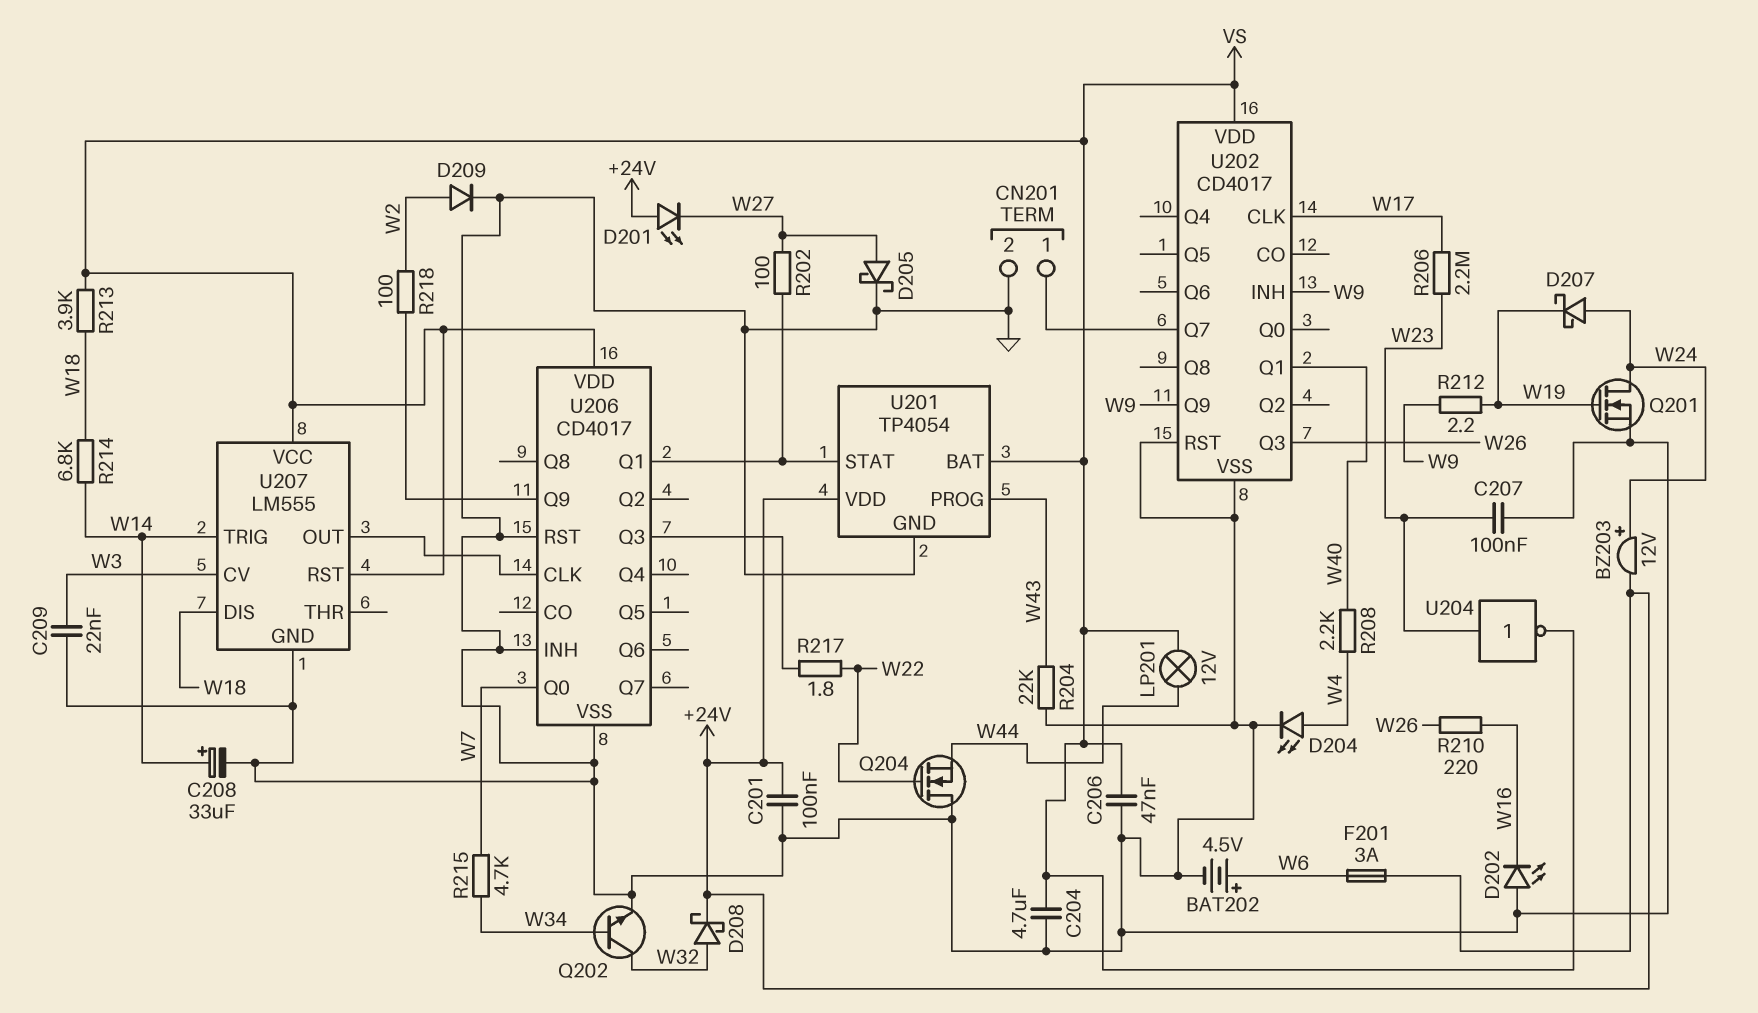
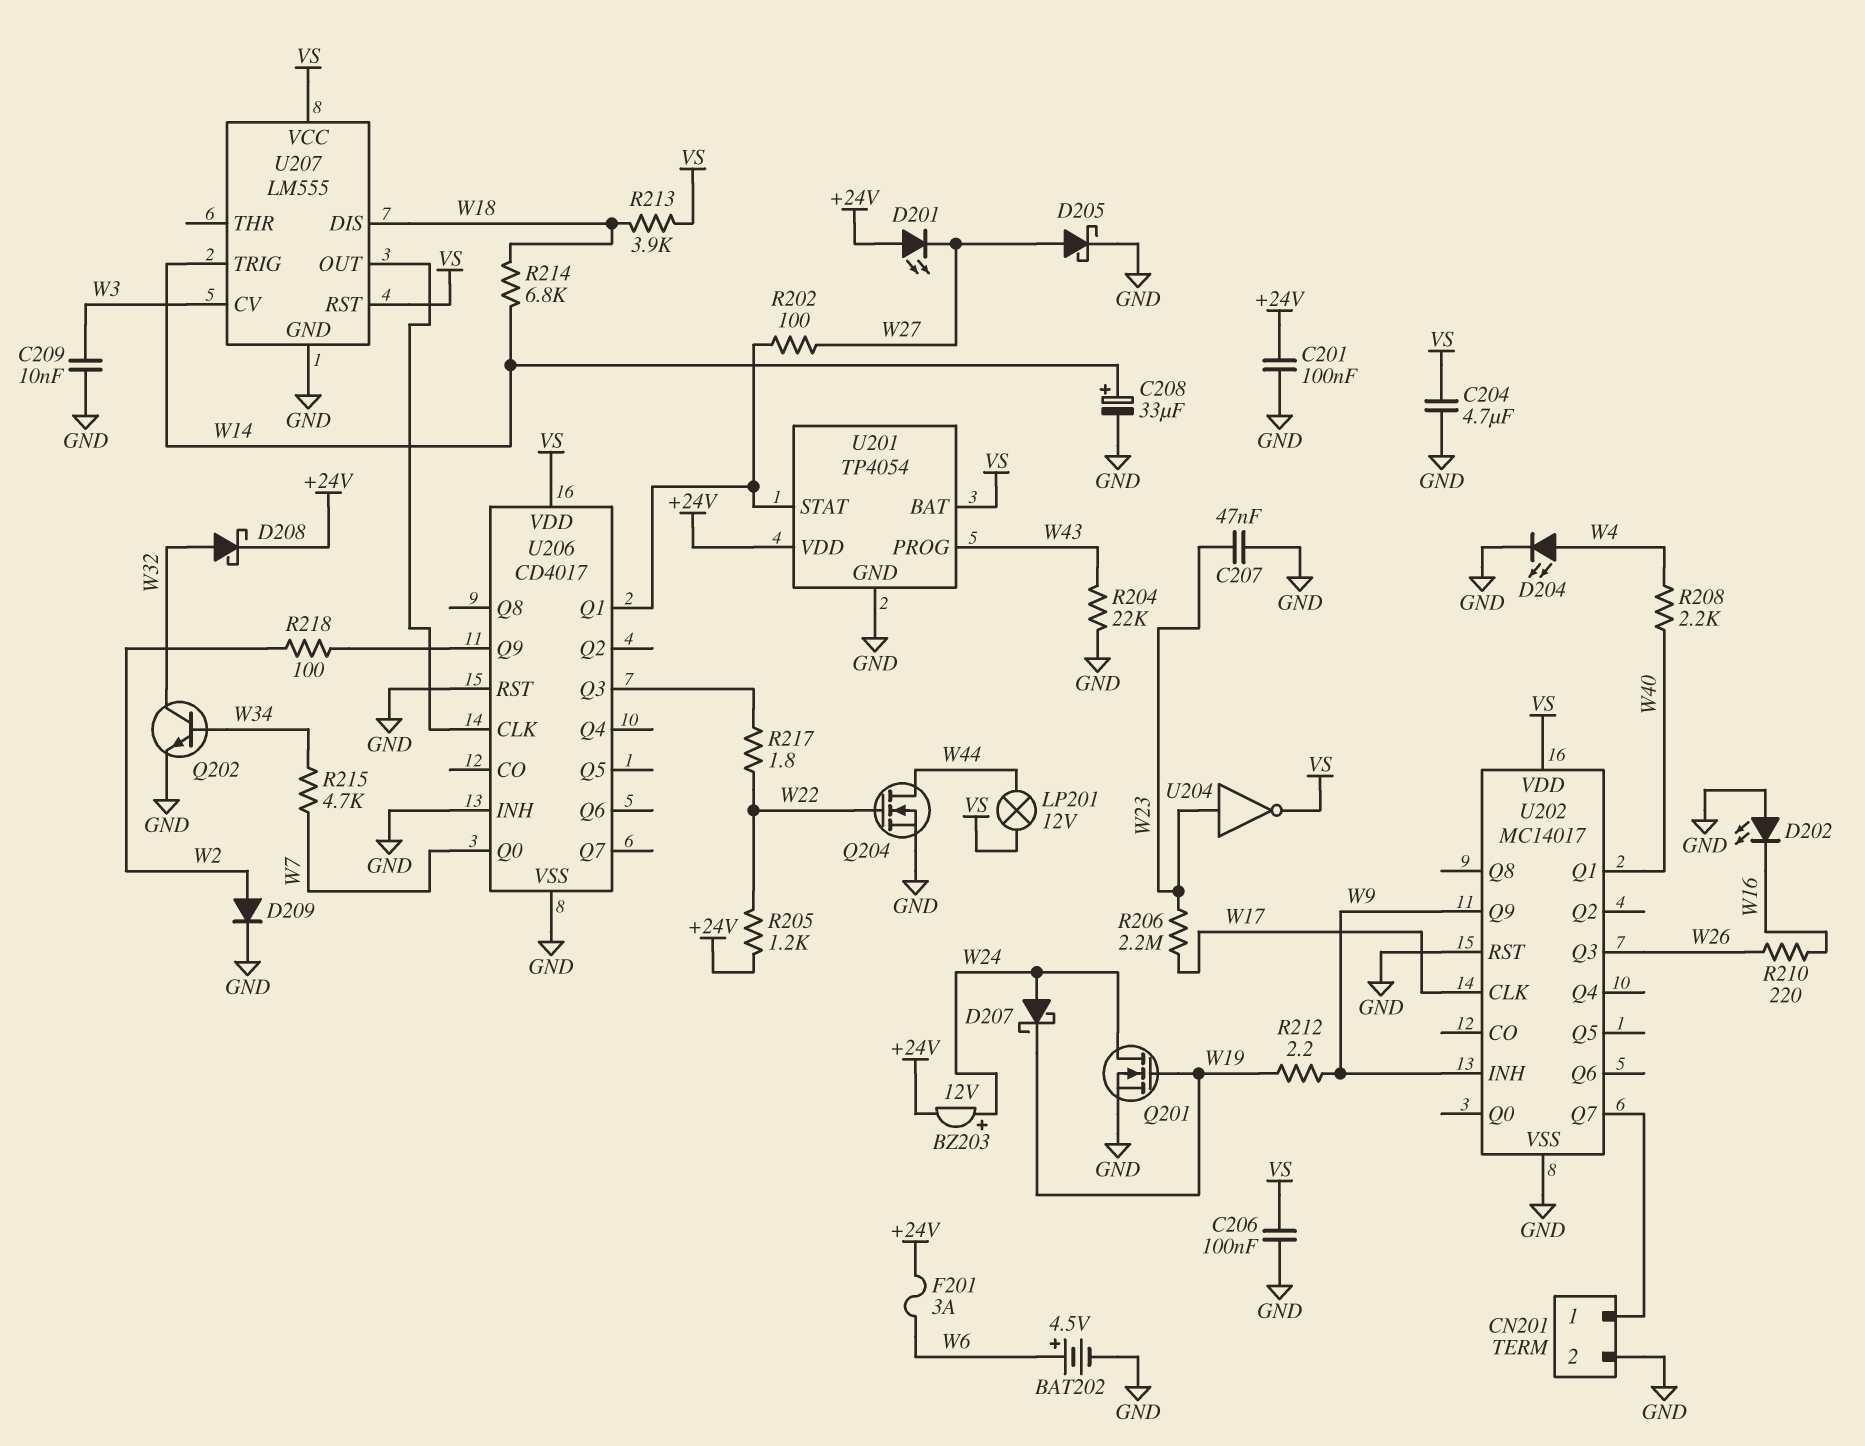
C206: 47nF (GND, VS) -> 100nF (GND, VS)
C207: 100nF (GND, W23) -> 47nF (GND, W23)
C209: 22nF (GND, W3) -> 10nF (GND, W3)
Q204: NMOS (G W22, D GND, S W44) -> NMOS (G W22, D W44, S GND)
R205: none -> 1.2k (+24V, W22)
U202: CD4017 -> MC14017

